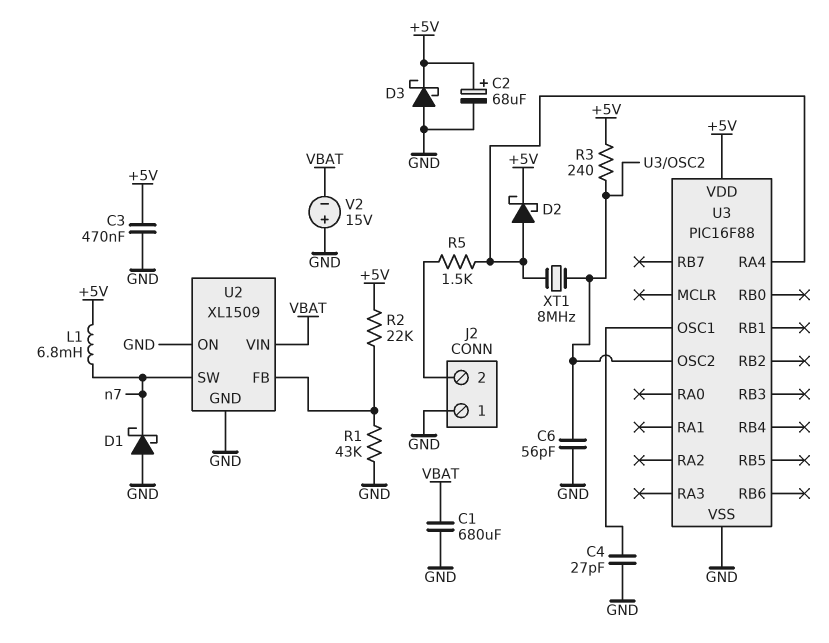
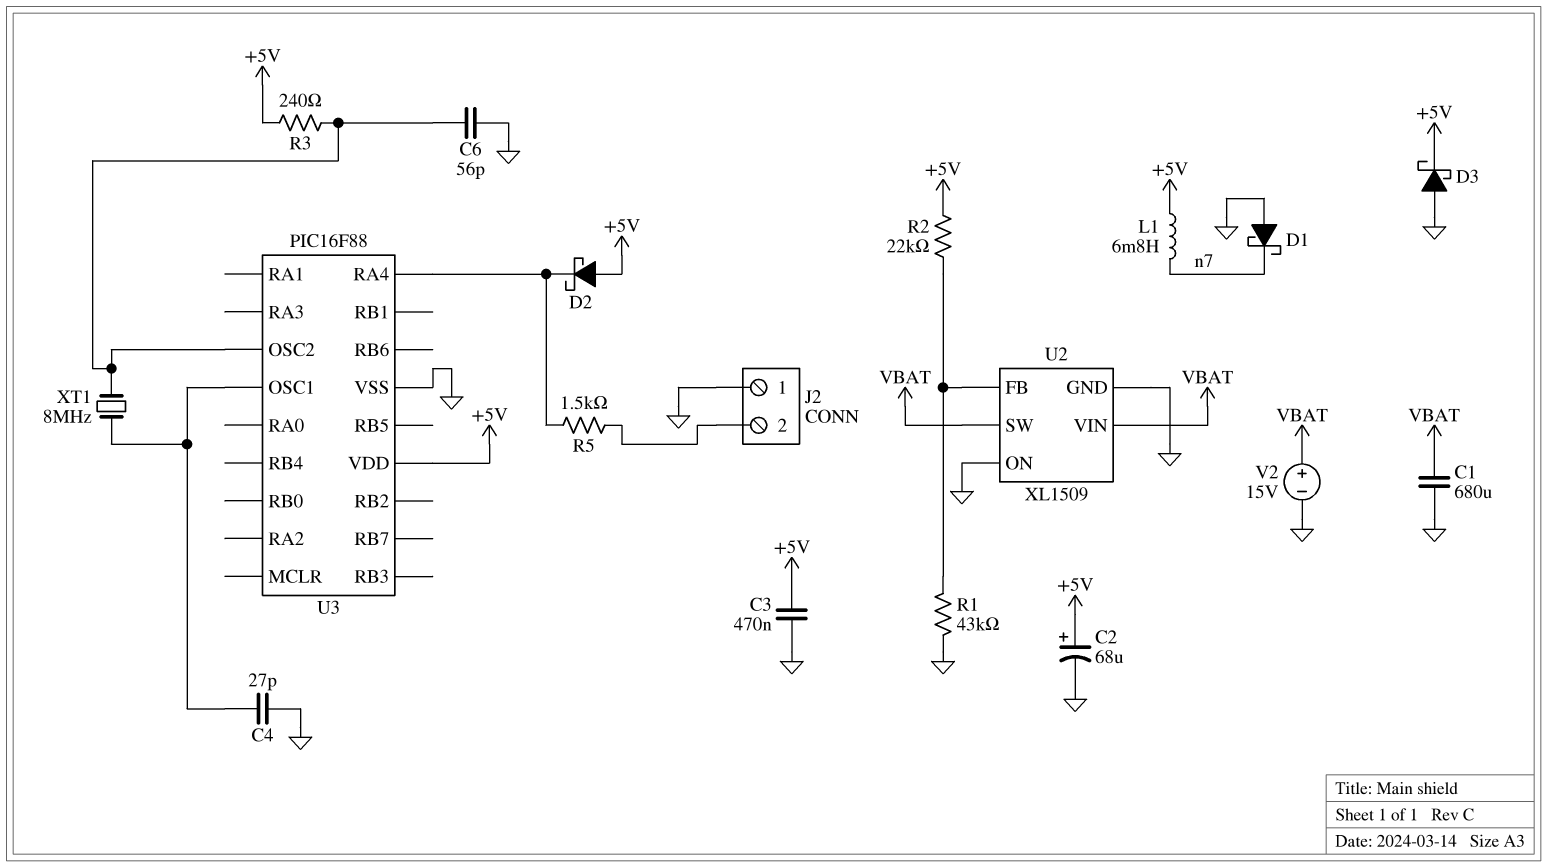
D2: schottky (A U3/RA4, K +5V) -> schottky (A +5V, K U3/RA4)
U2 pin SW: n7 -> VBAT
V2: 15V (plus GND, minus VBAT) -> 15V (plus VBAT, minus GND)
XT1: 8MHz (U3/OSC2, U3/RA4) -> 8MHz (U3/OSC1, U3/OSC2)

